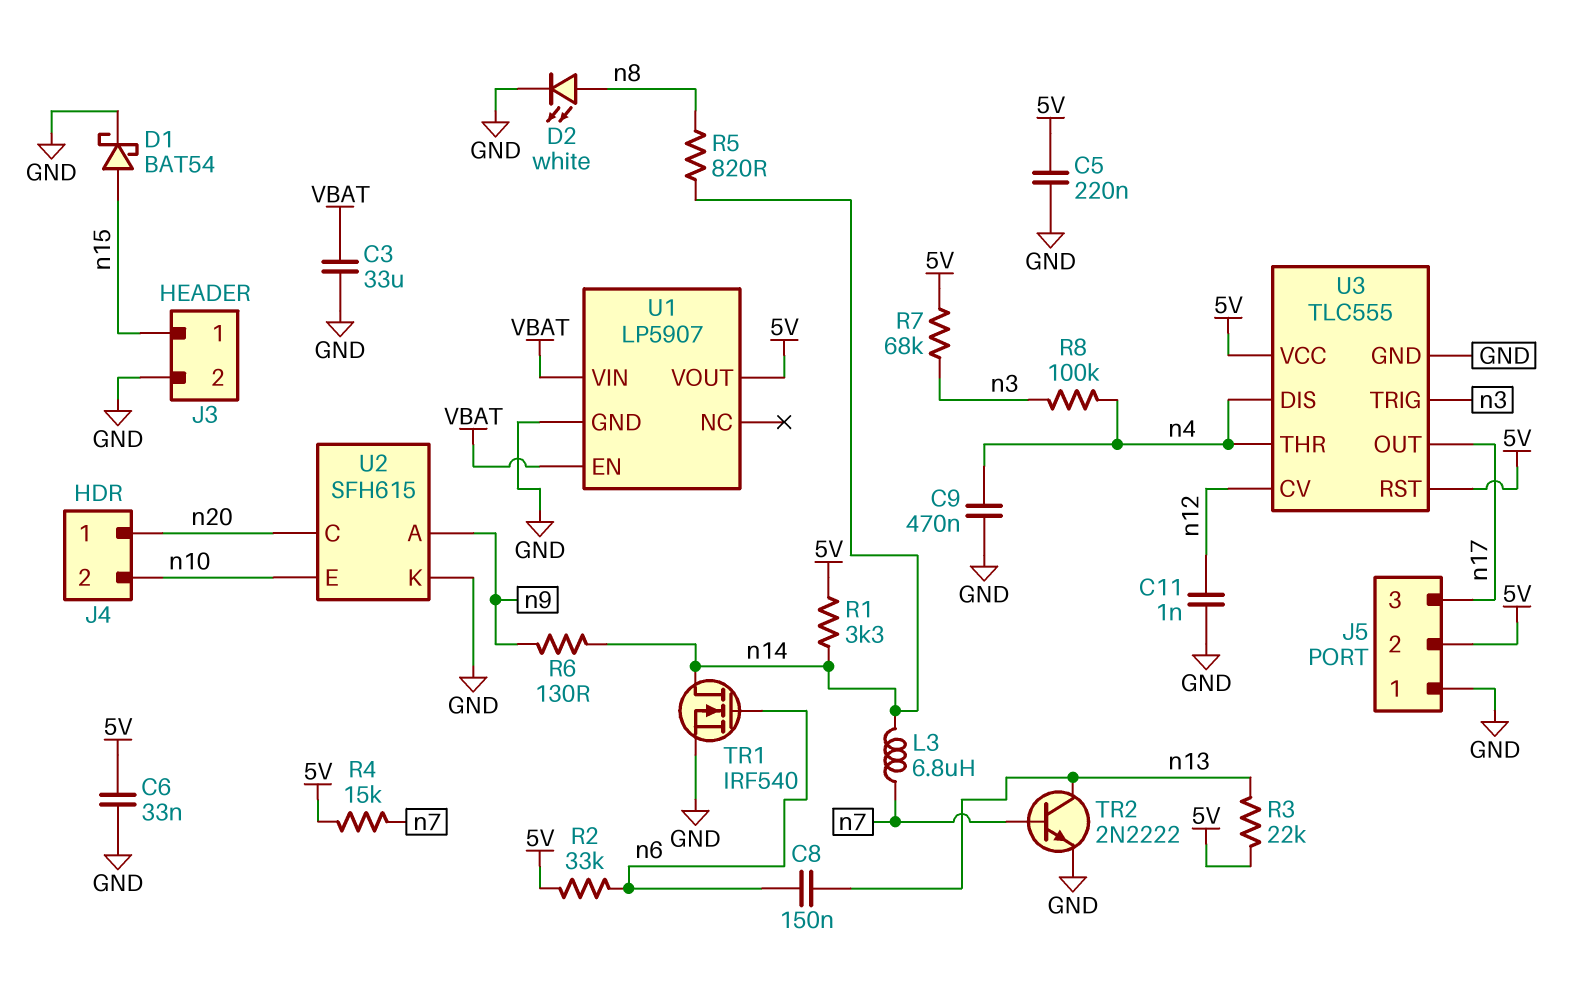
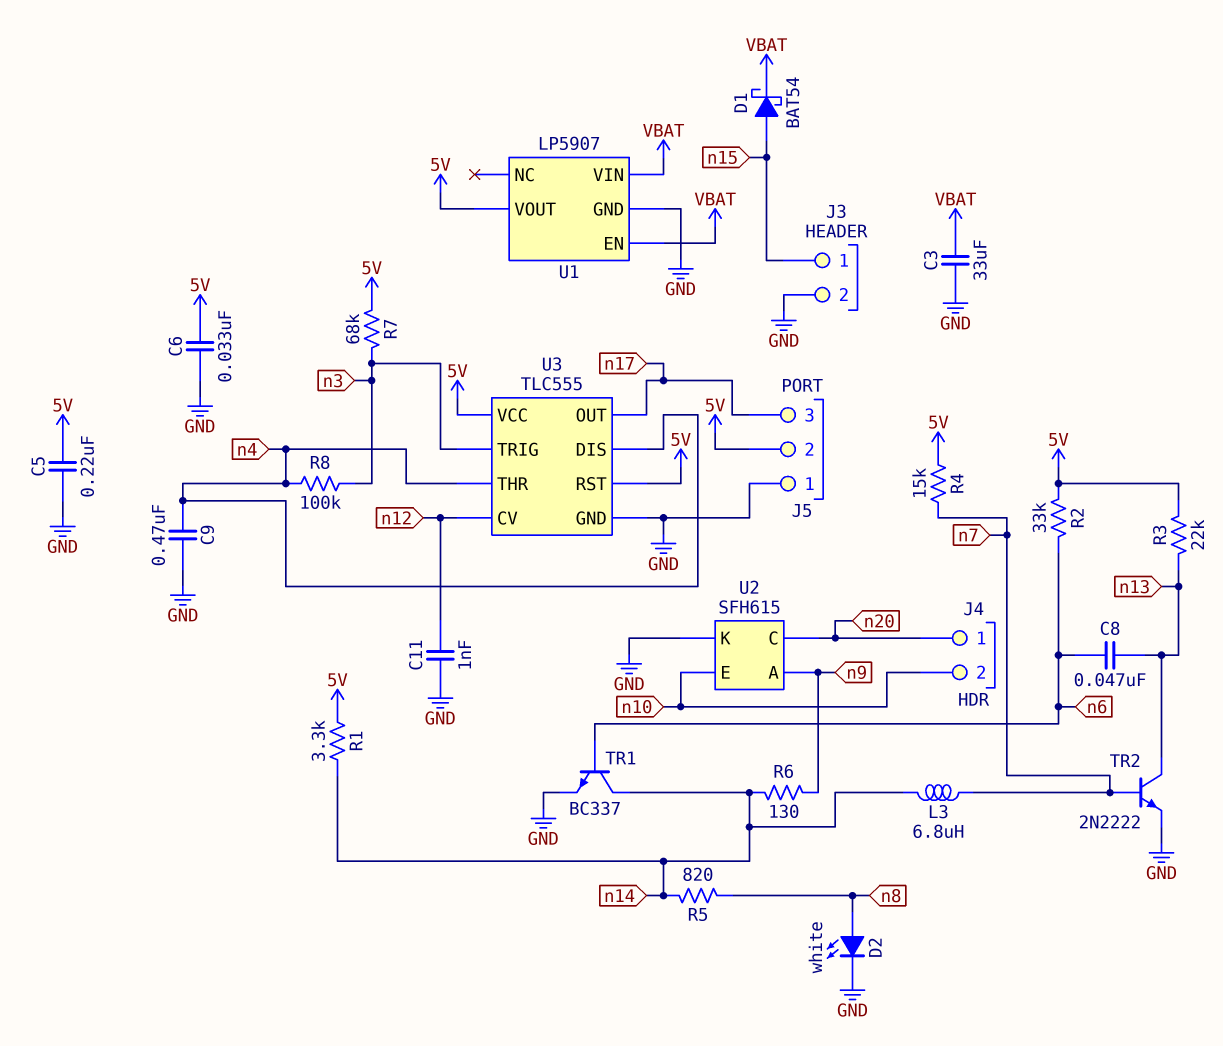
C8: 150nF (n6, n13) -> 47nF (n6, n13)
D1: schottky BAT54 (A n15, K GND) -> schottky BAT54 (A n15, K VBAT)
TR1: NMOS IRF540 (G n6, D n14, S GND) -> NPN BC337 (B n6, C n14, E GND)

